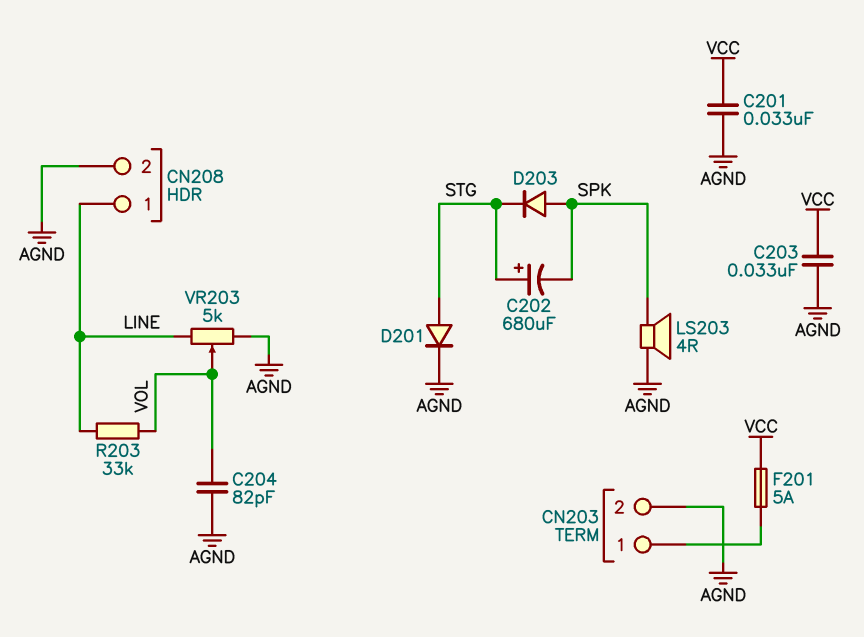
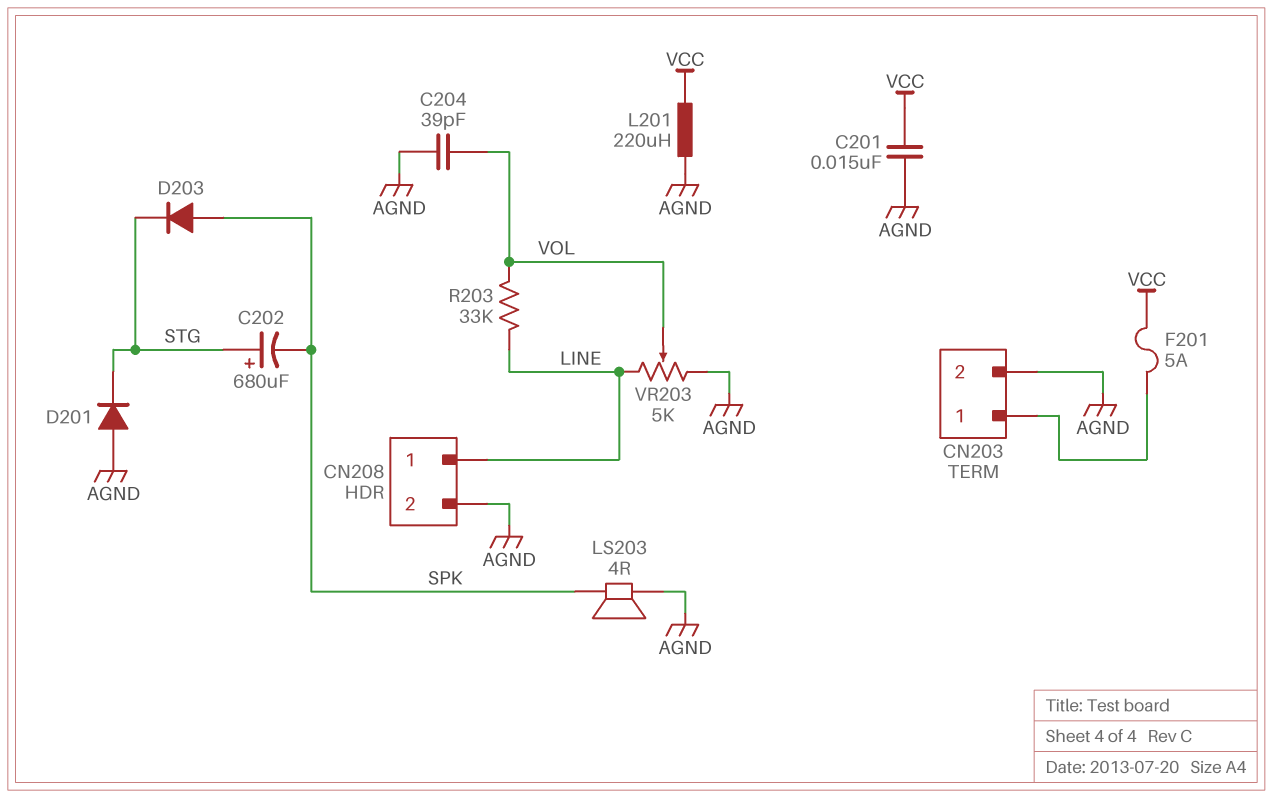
C201: 33nF (AGND, VCC) -> 15nF (AGND, VCC)
C203: 33nF (AGND, VCC) -> none
C204: 82pF (AGND, VOL) -> 39pF (AGND, VOL)
D201: diode (A STG, K AGND) -> diode (A AGND, K STG)
L201: none -> 220uH (AGND, VCC)

